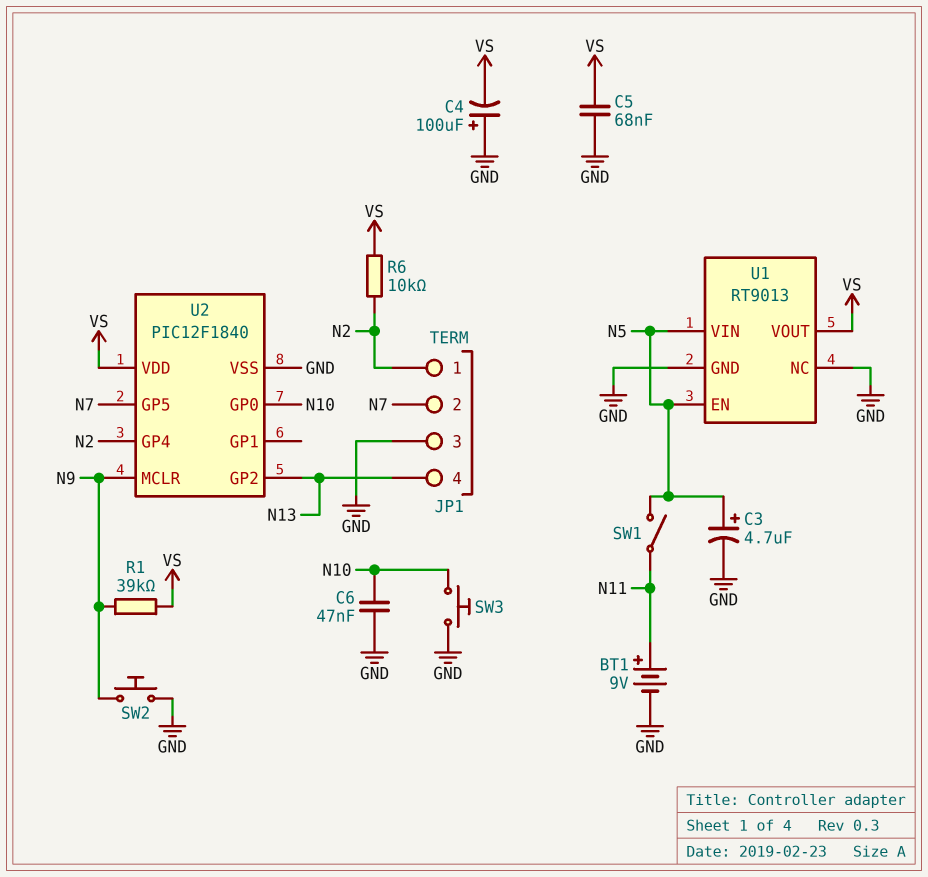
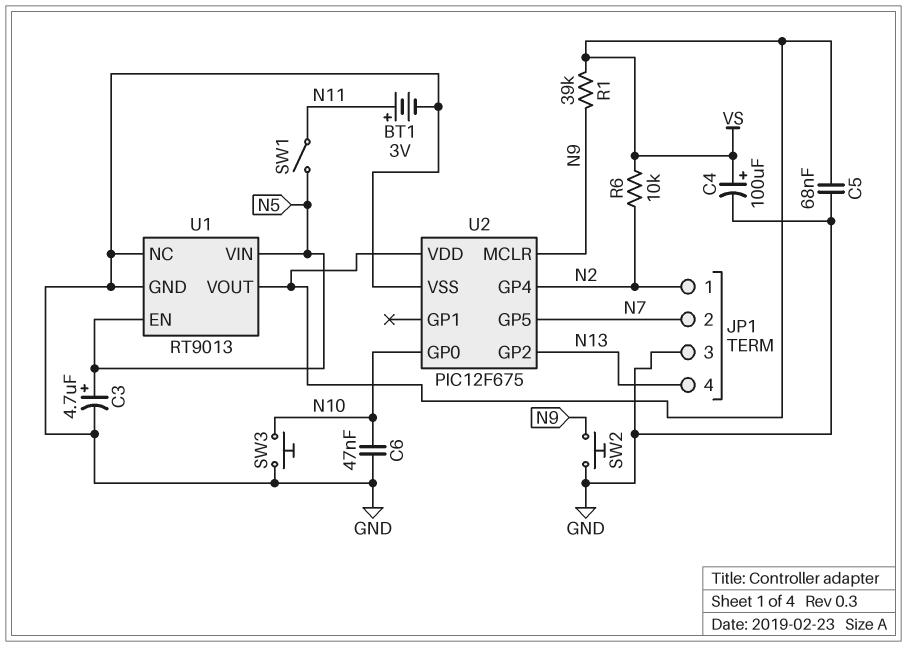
BT1: 9V (plus N11, minus GND) -> 3V (plus N11, minus GND)
C4: 100uF (plus GND, minus VS) -> 100uF (plus VS, minus GND)
U2: PIC12F1840 -> PIC12F675

